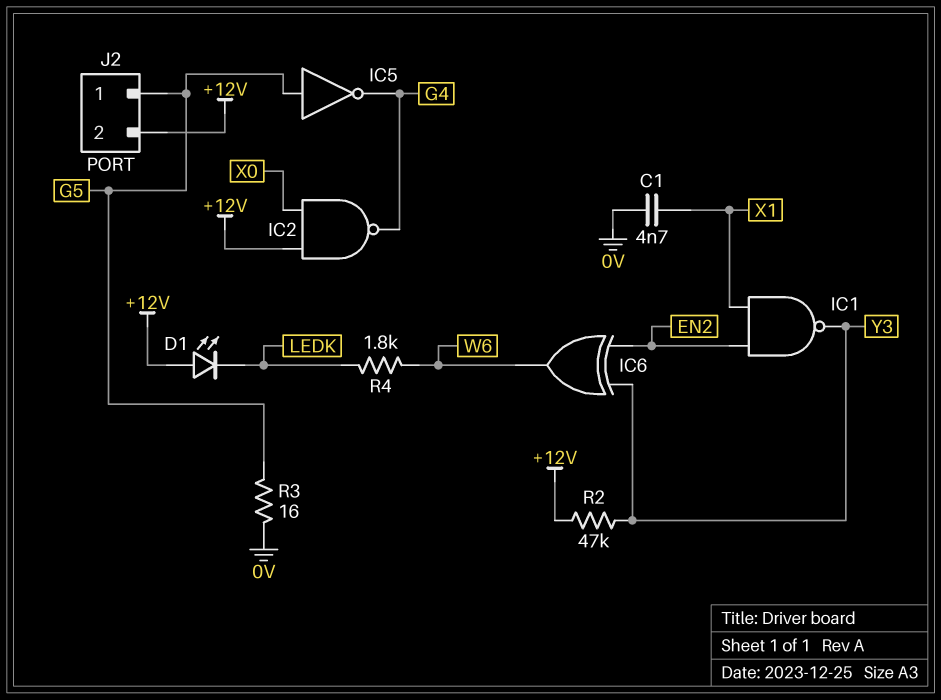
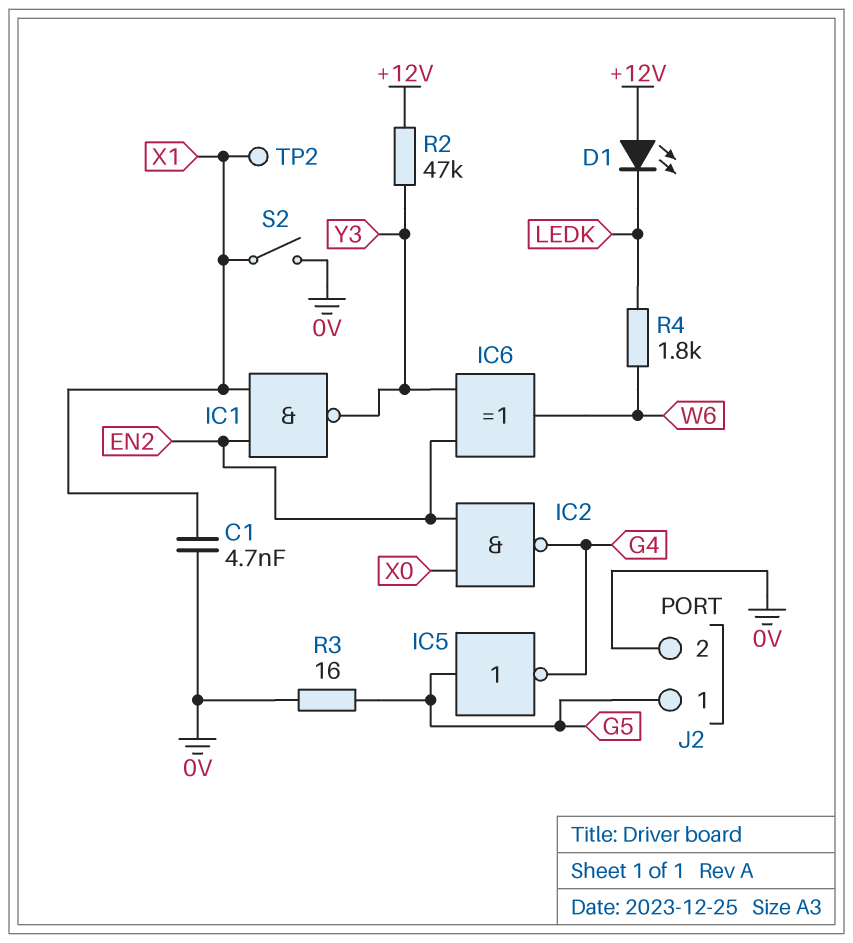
IC2: NAND (in +12V, in X0, out G4) -> NAND (in EN2, in X0, out G4)
J2 pin 2: +12V -> 0V
S2: none -> switch (0V, X1)
TP2: none -> test point (X1)

